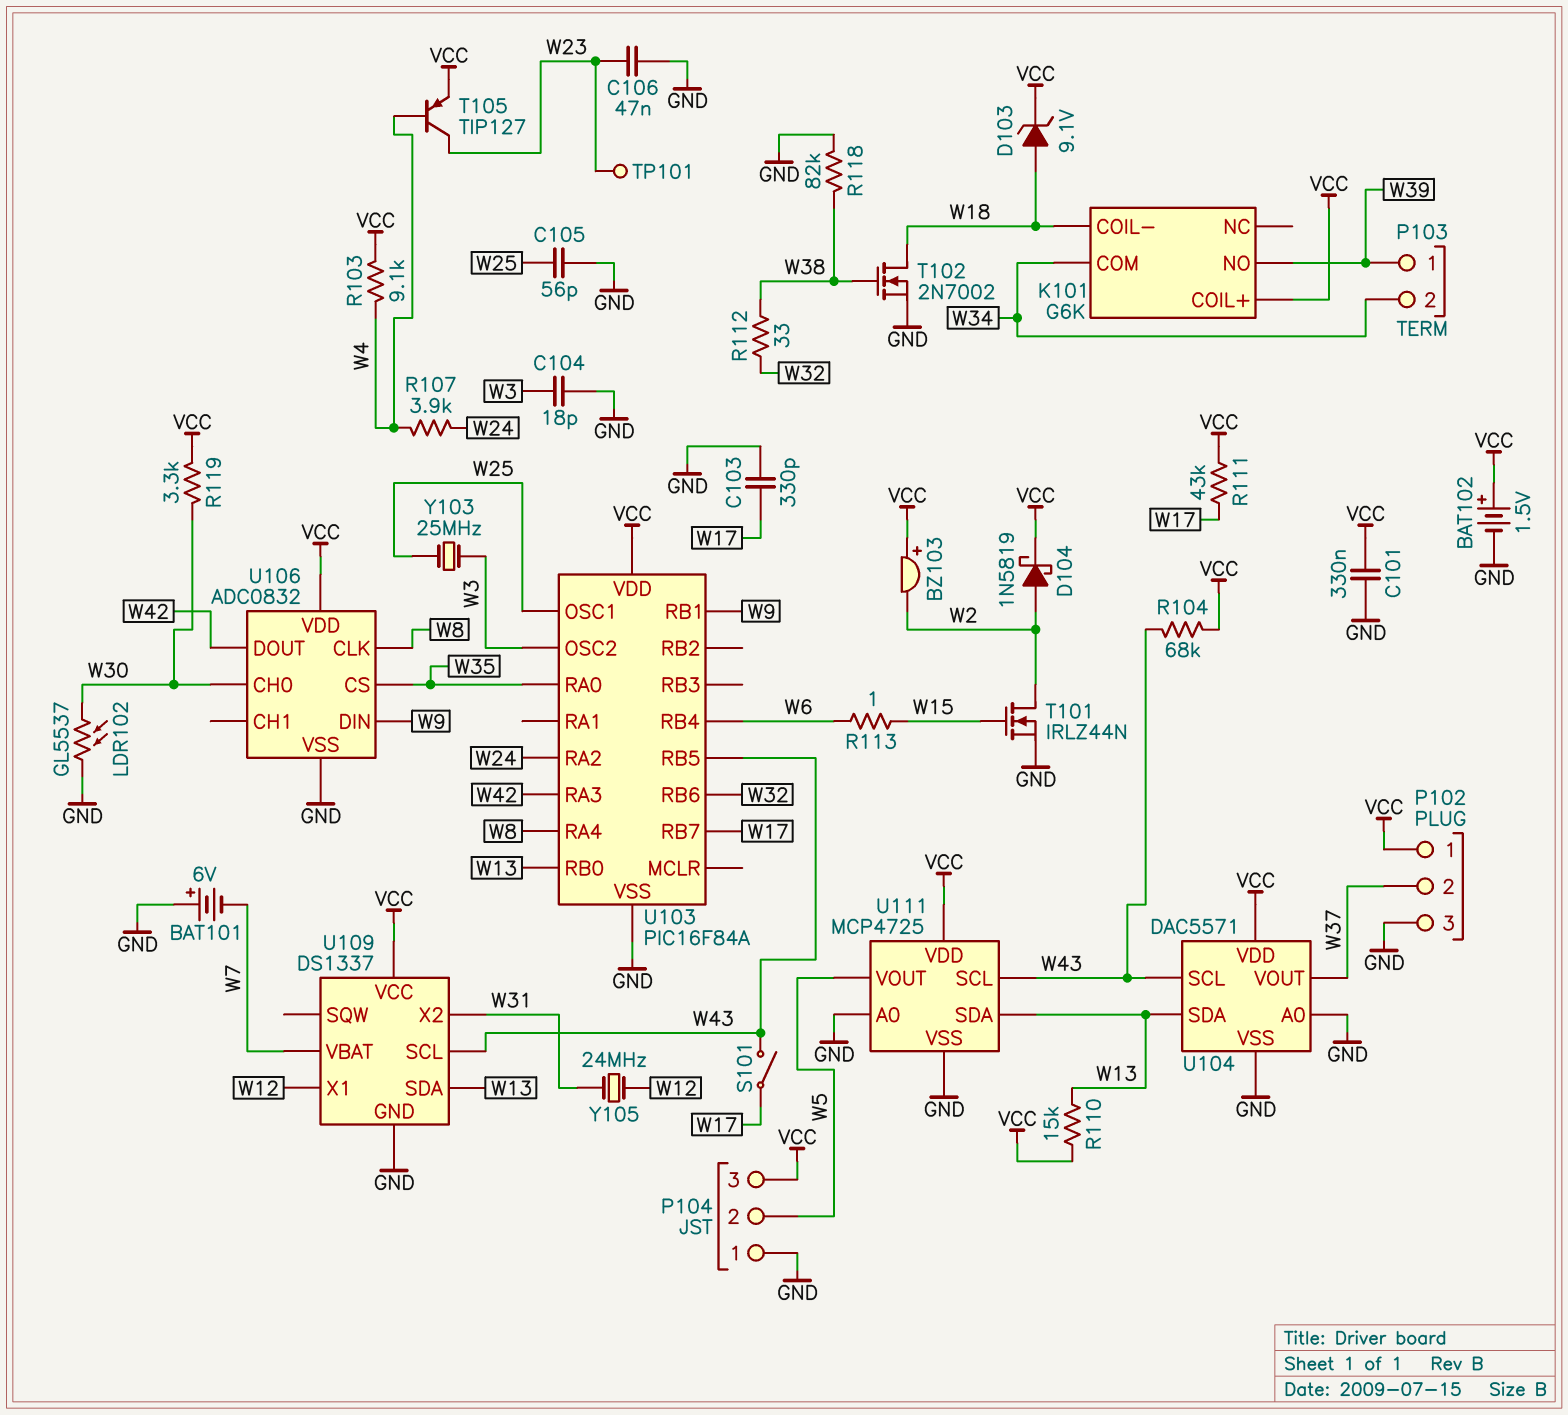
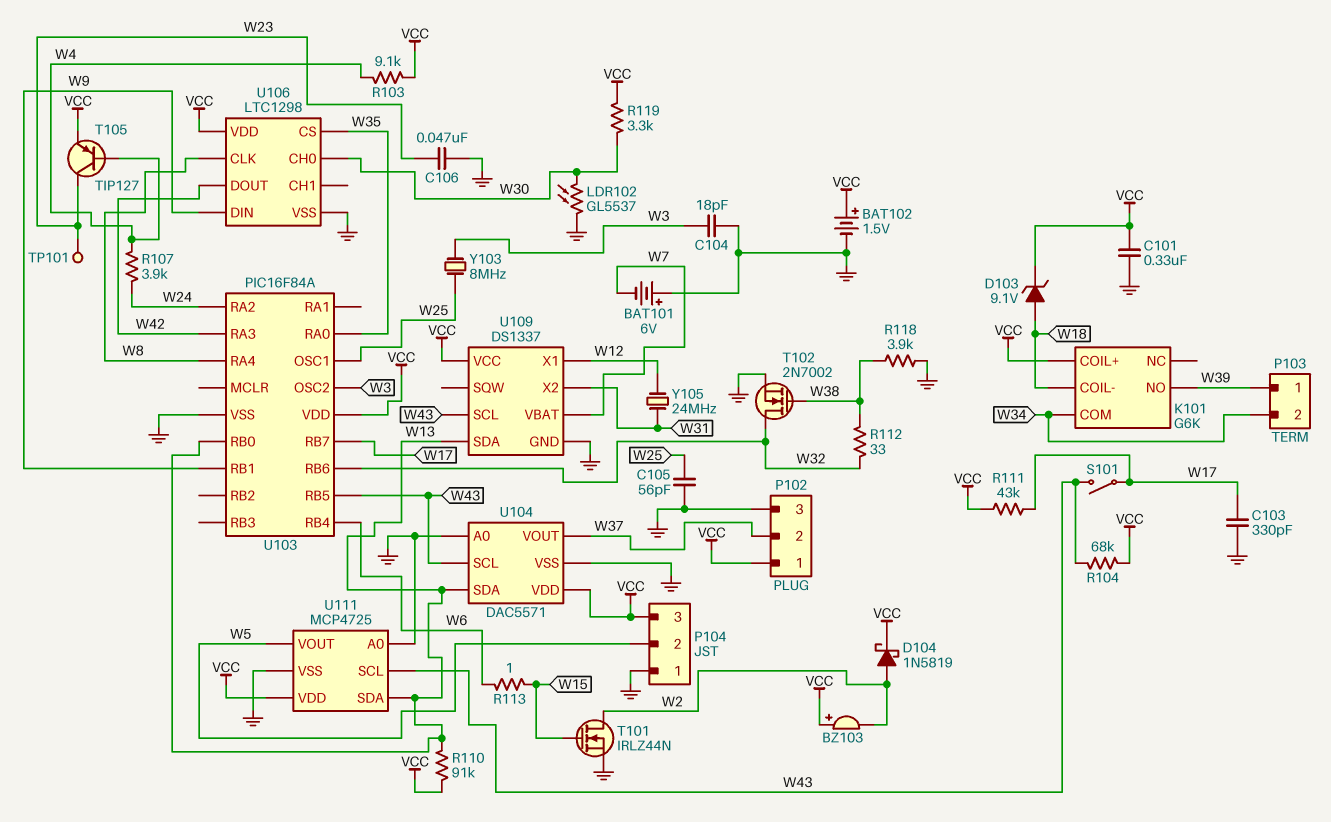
R110: 15k (VCC, W13) -> 91k (VCC, W13)
R118: 82k (GND, W38) -> 3.9k (GND, W38)
T102: NMOS 2N7002 (G W38, D W18, S GND) -> NMOS 2N7002 (G W38, D W32, S GND)
U106: ADC0832 -> LTC1298
Y103: 25MHz (W3, W25) -> 8MHz (W3, W25)

